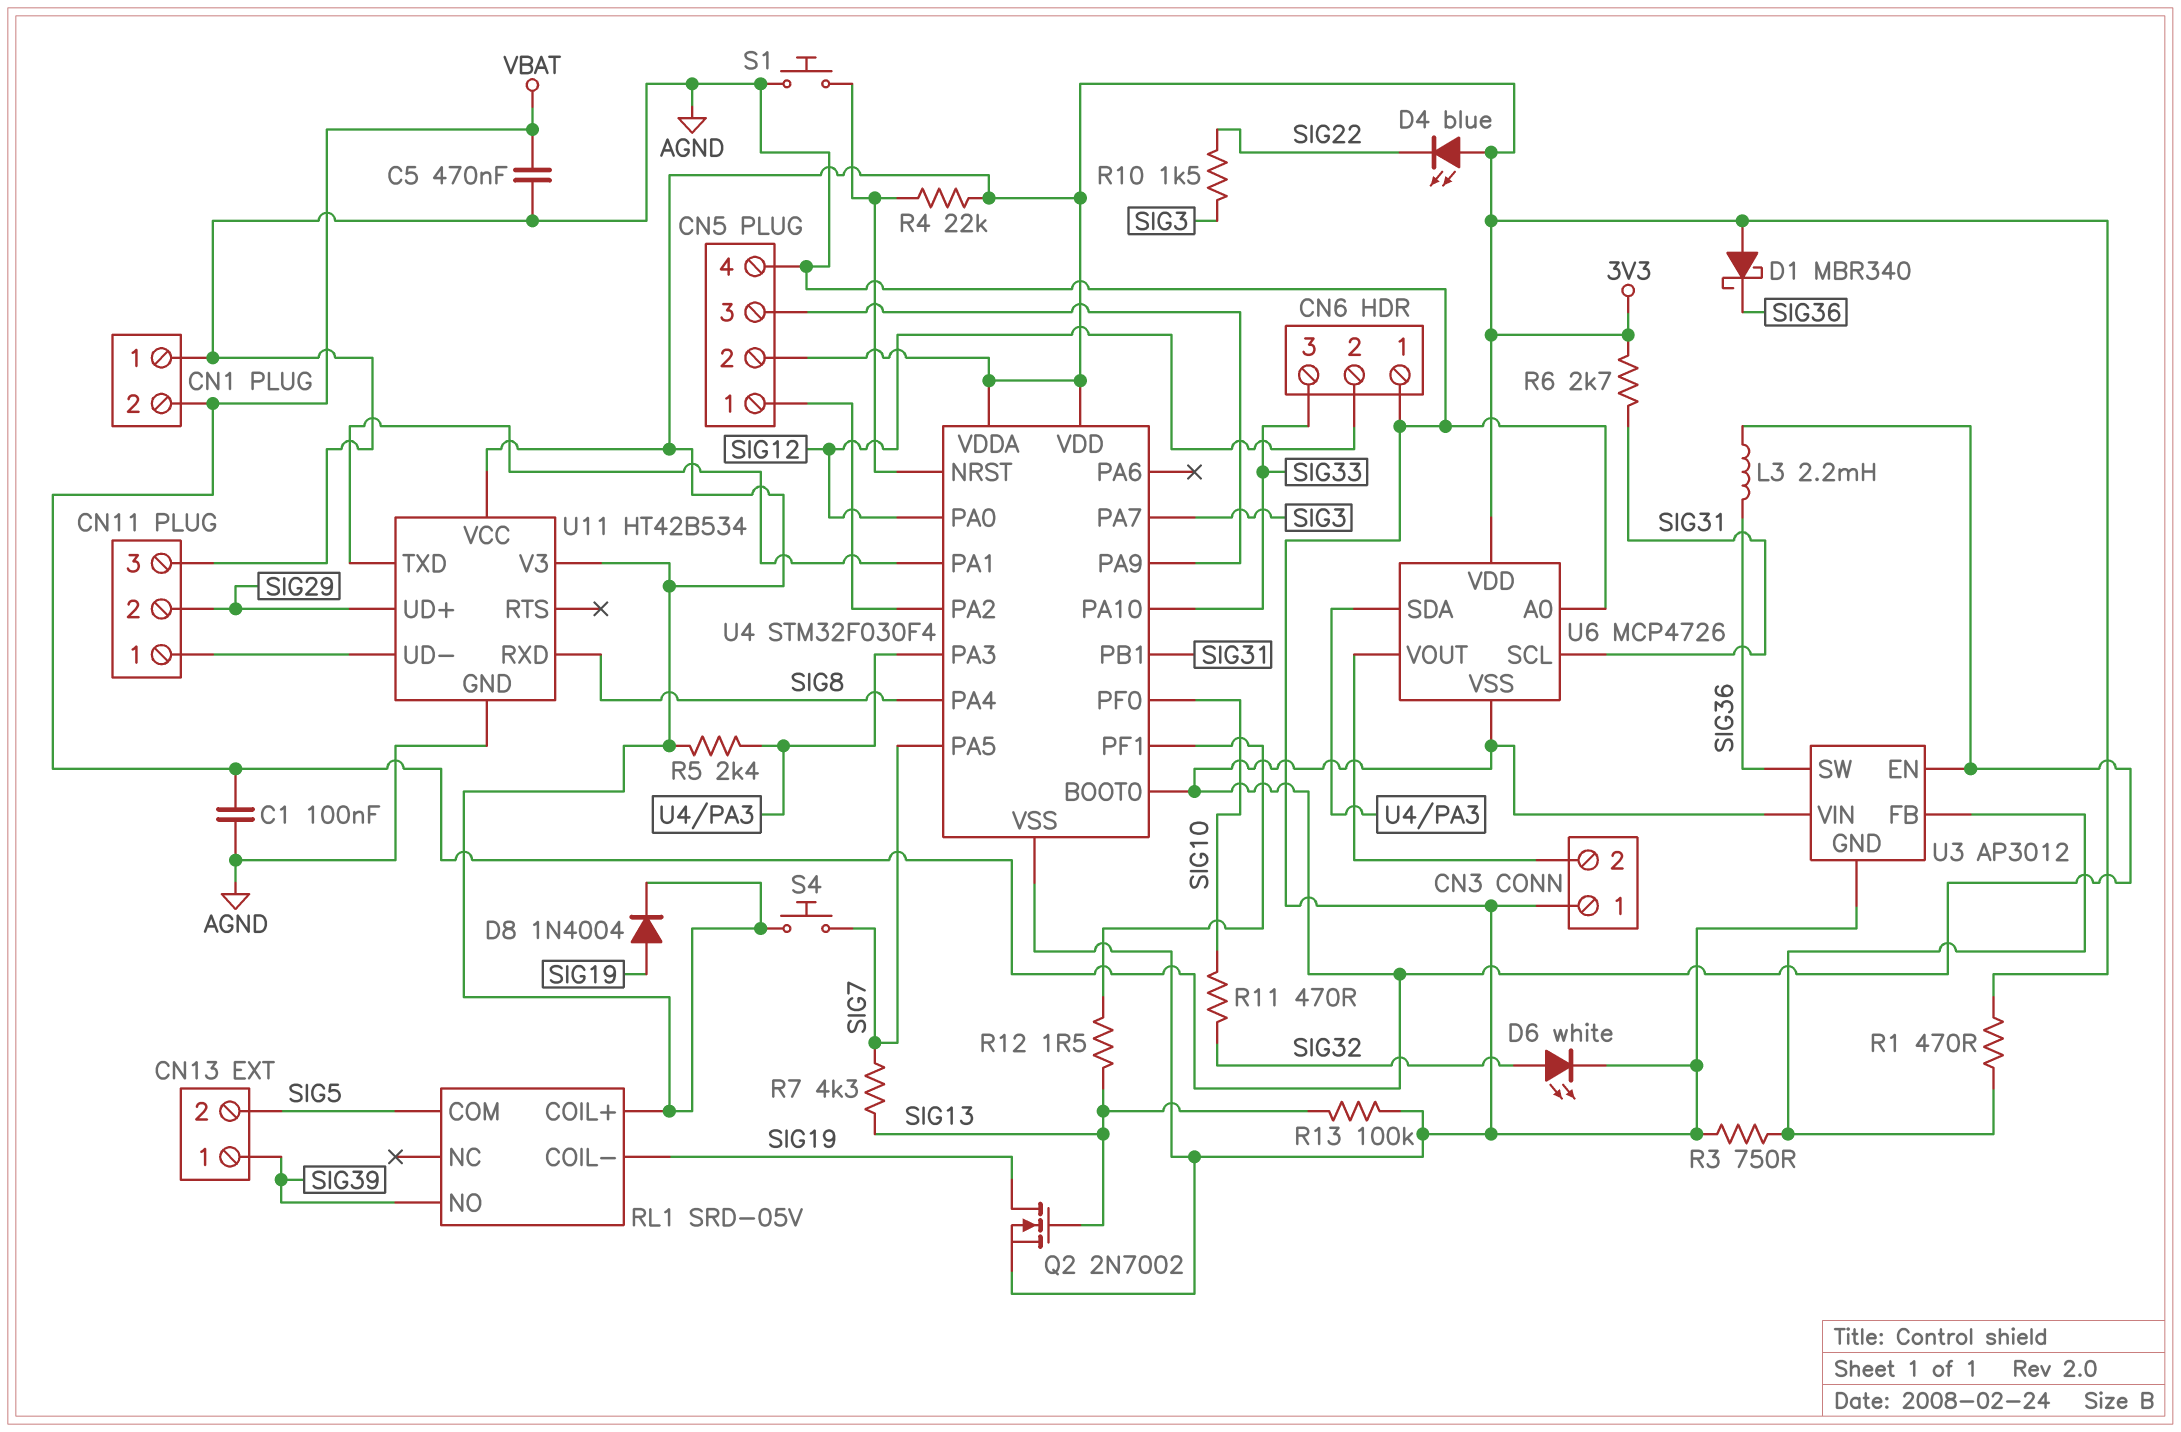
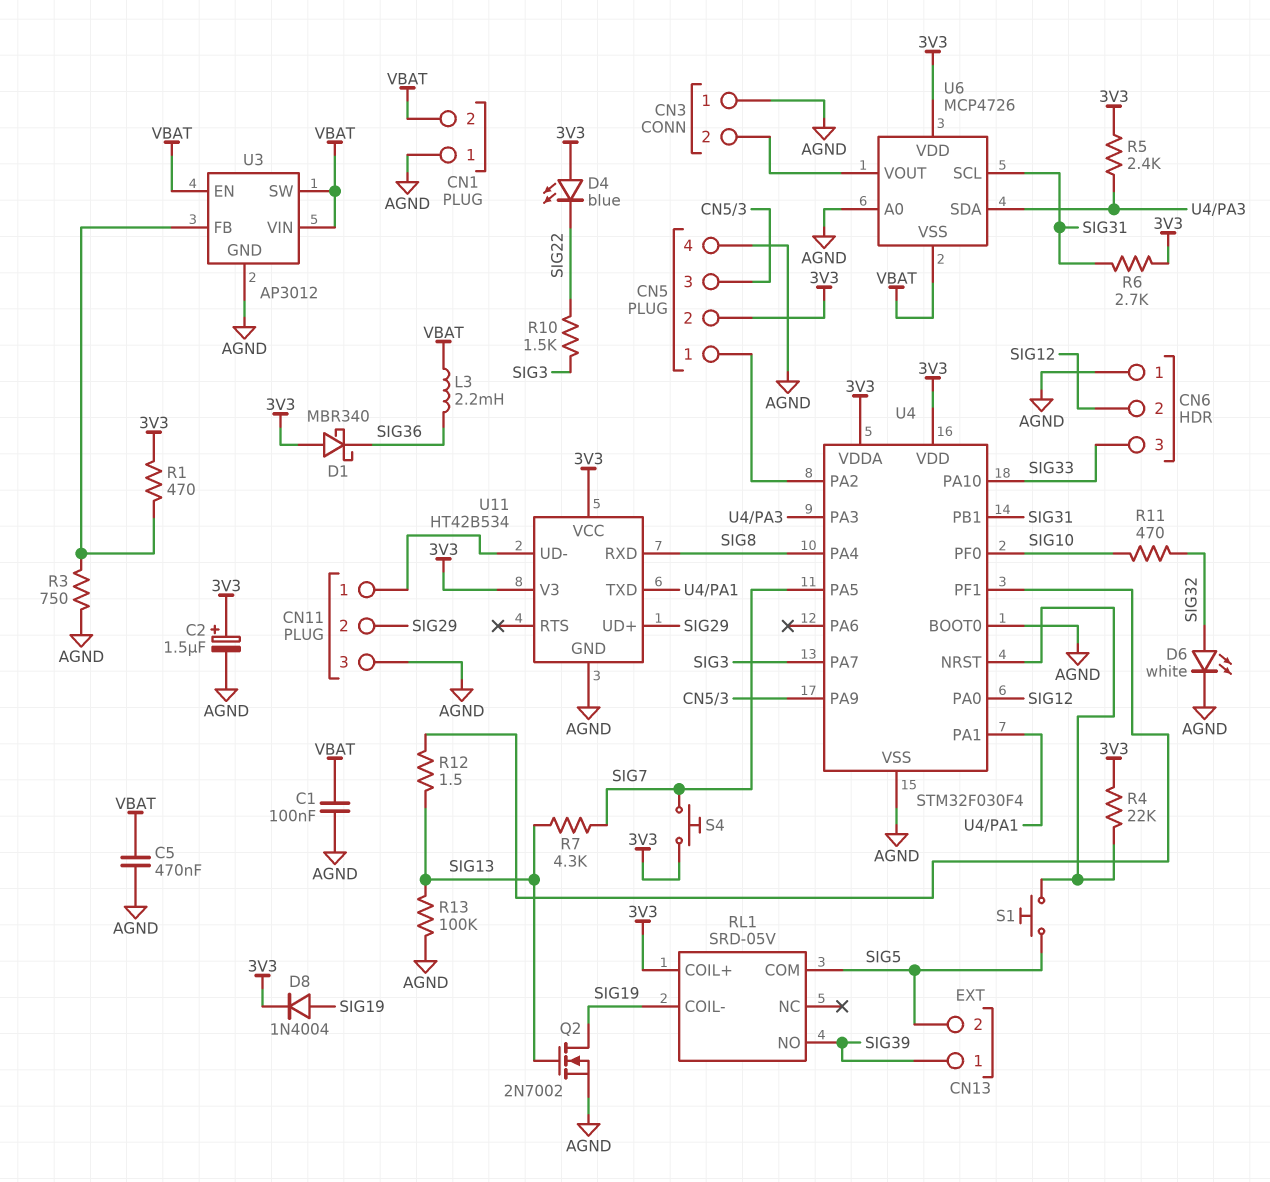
C2: none -> 1.5uF (plus 3V3, minus AGND)
S1: button (AGND, U4/NRST) -> button (SIG5, U4/NRST)
U3 pin SW: SIG36 -> VBAT
U4 pin BOOT0: VBAT -> AGND

